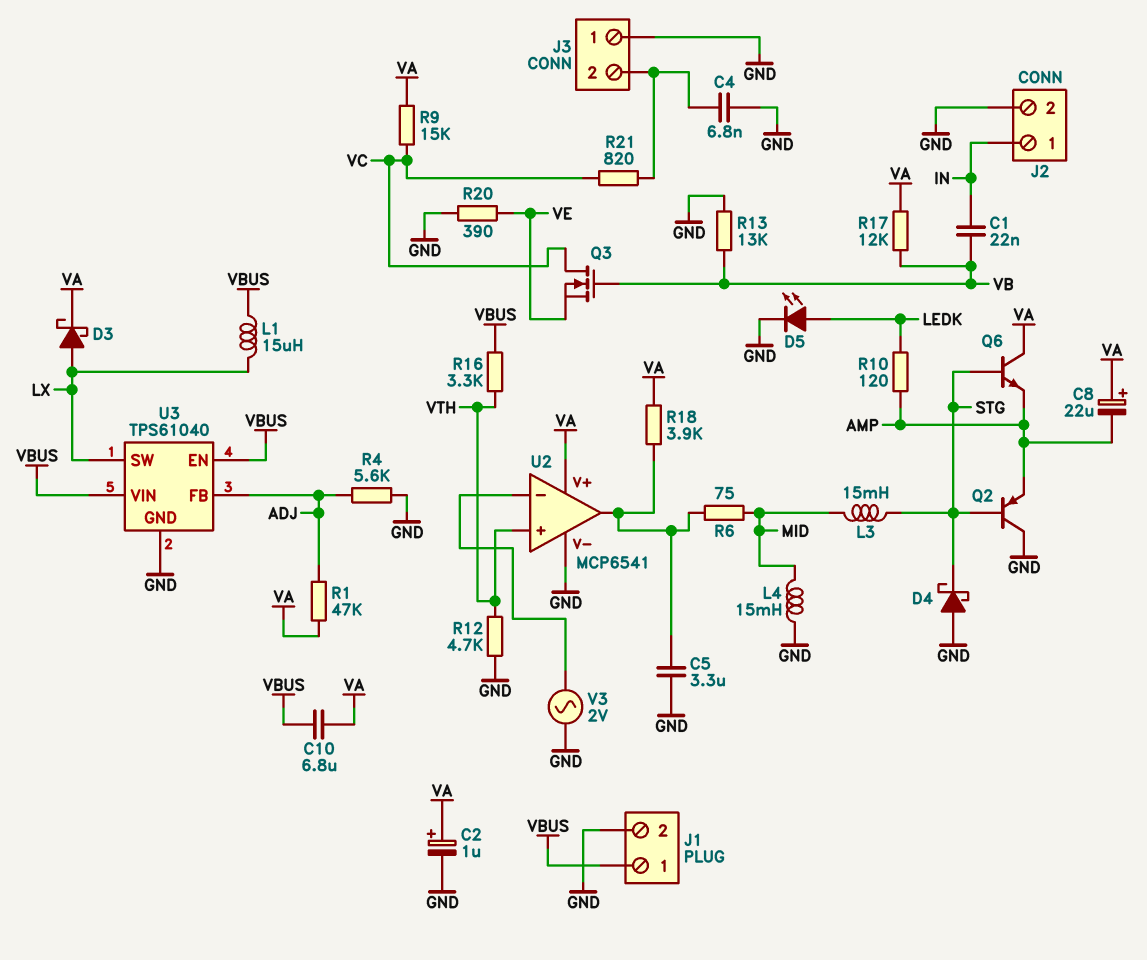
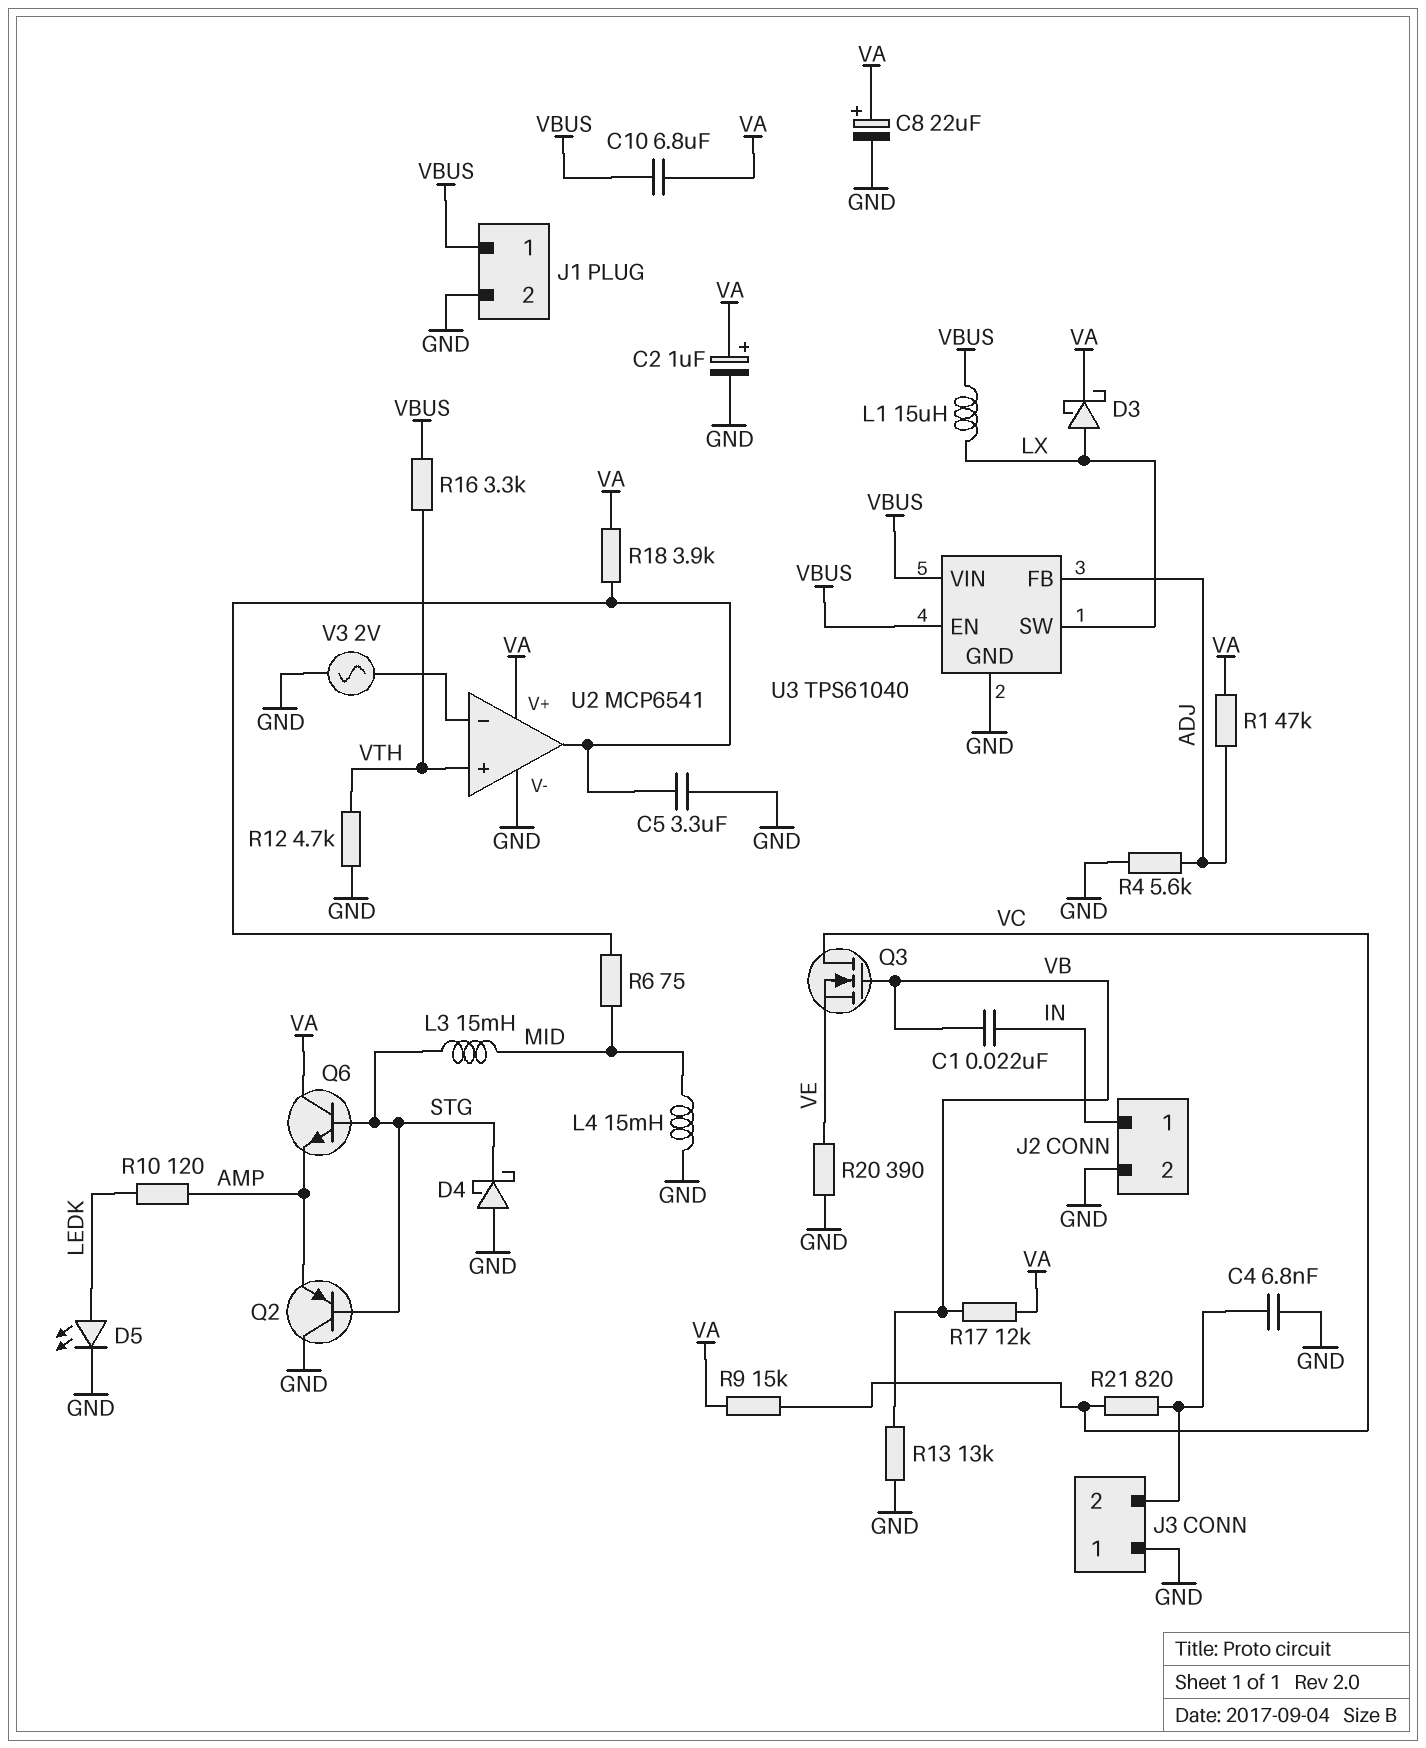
C8: 22uF (plus VA, minus AMP) -> 22uF (plus VA, minus GND)

